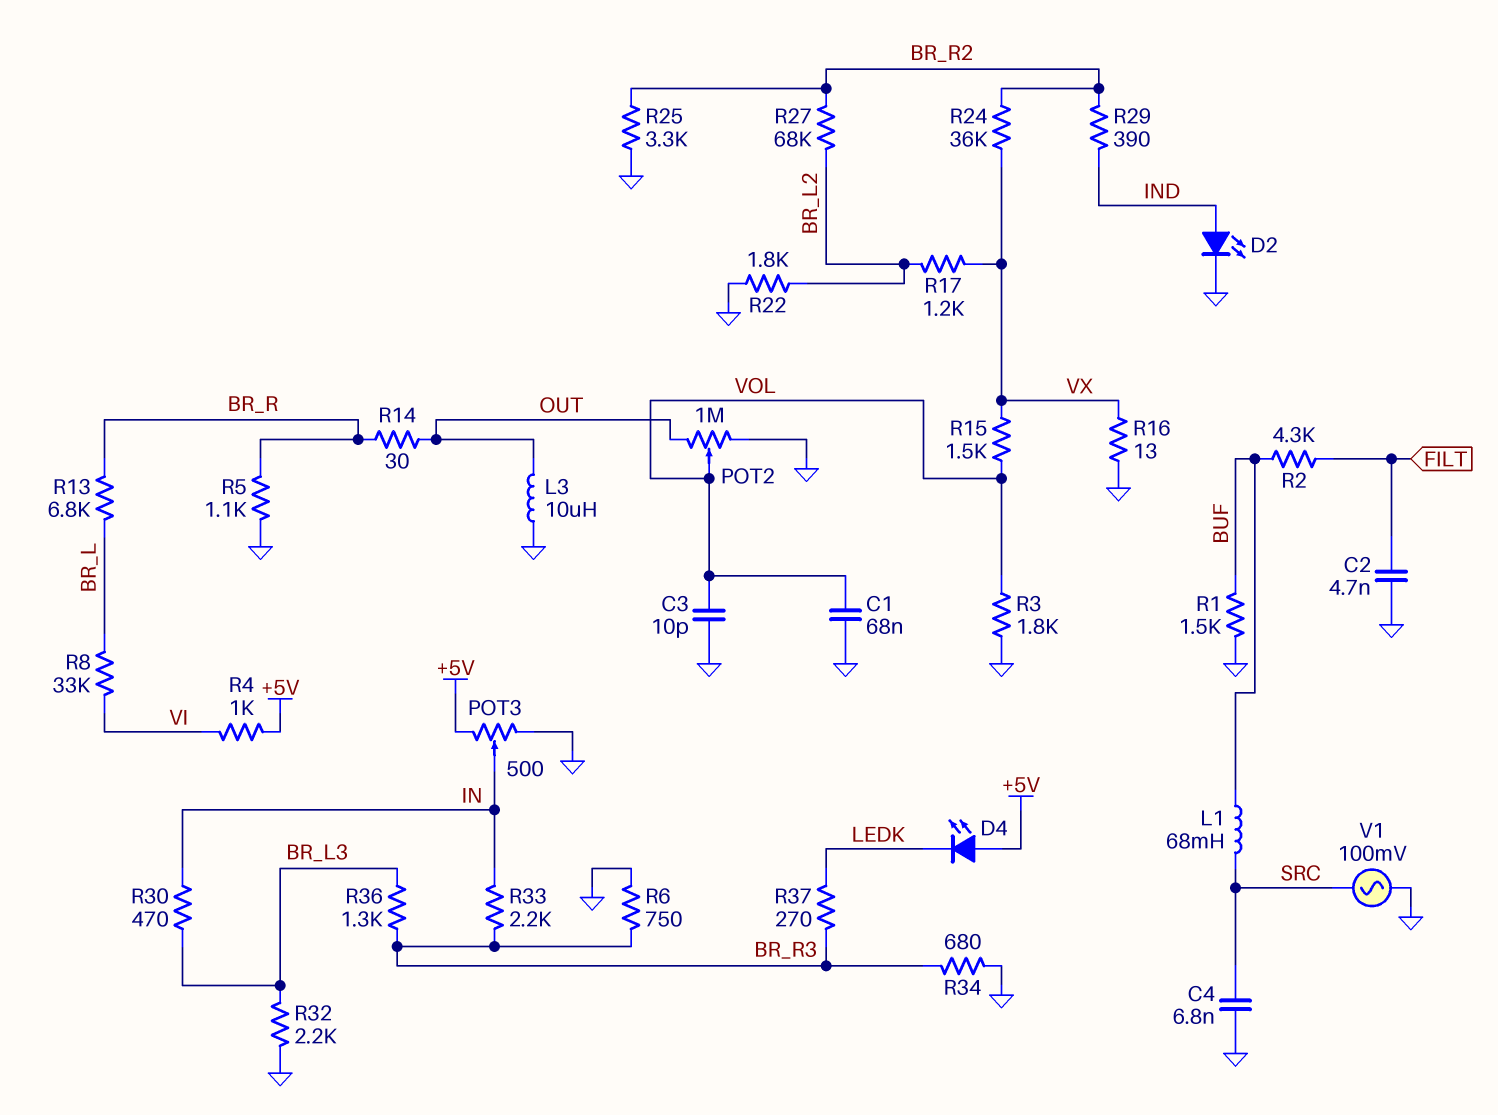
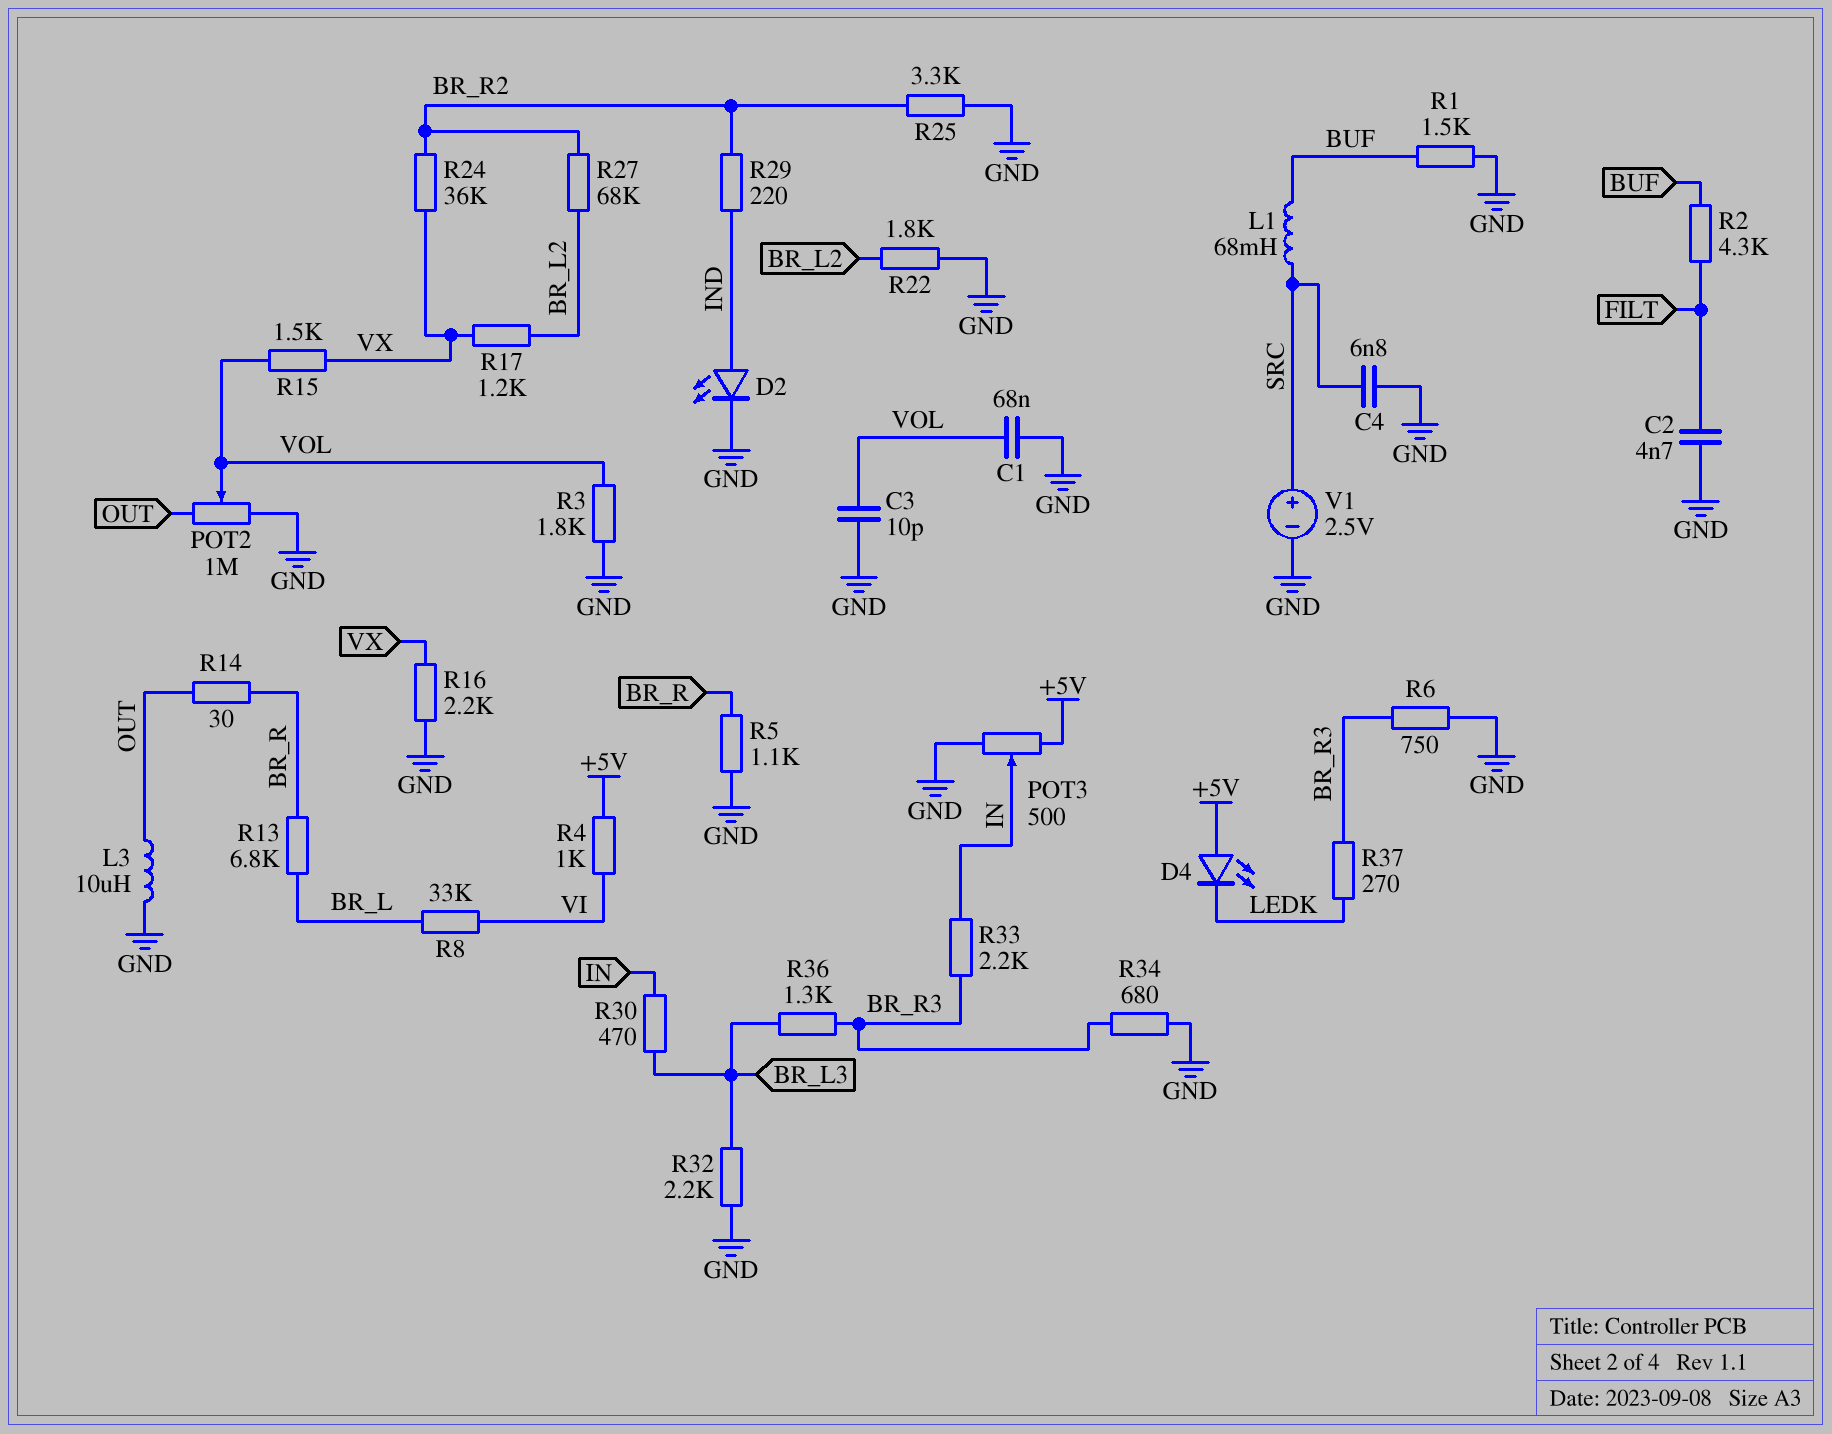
R16: 13 (GND, VX) -> 2.2k (GND, VX)
R29: 390 (BR_R2, IND) -> 220 (BR_R2, IND)
V1: AC 100mV (GND, SRC) -> 2.5V (plus SRC, minus GND)

